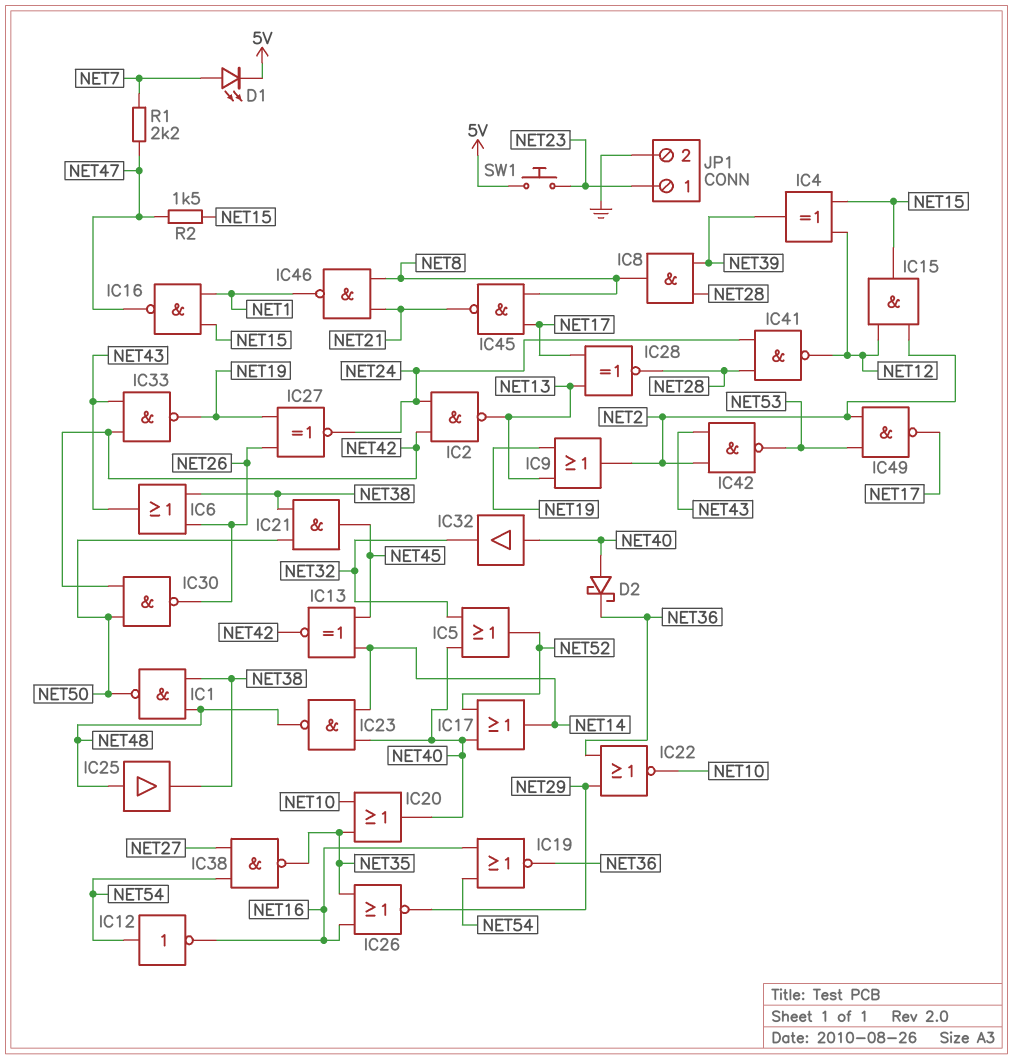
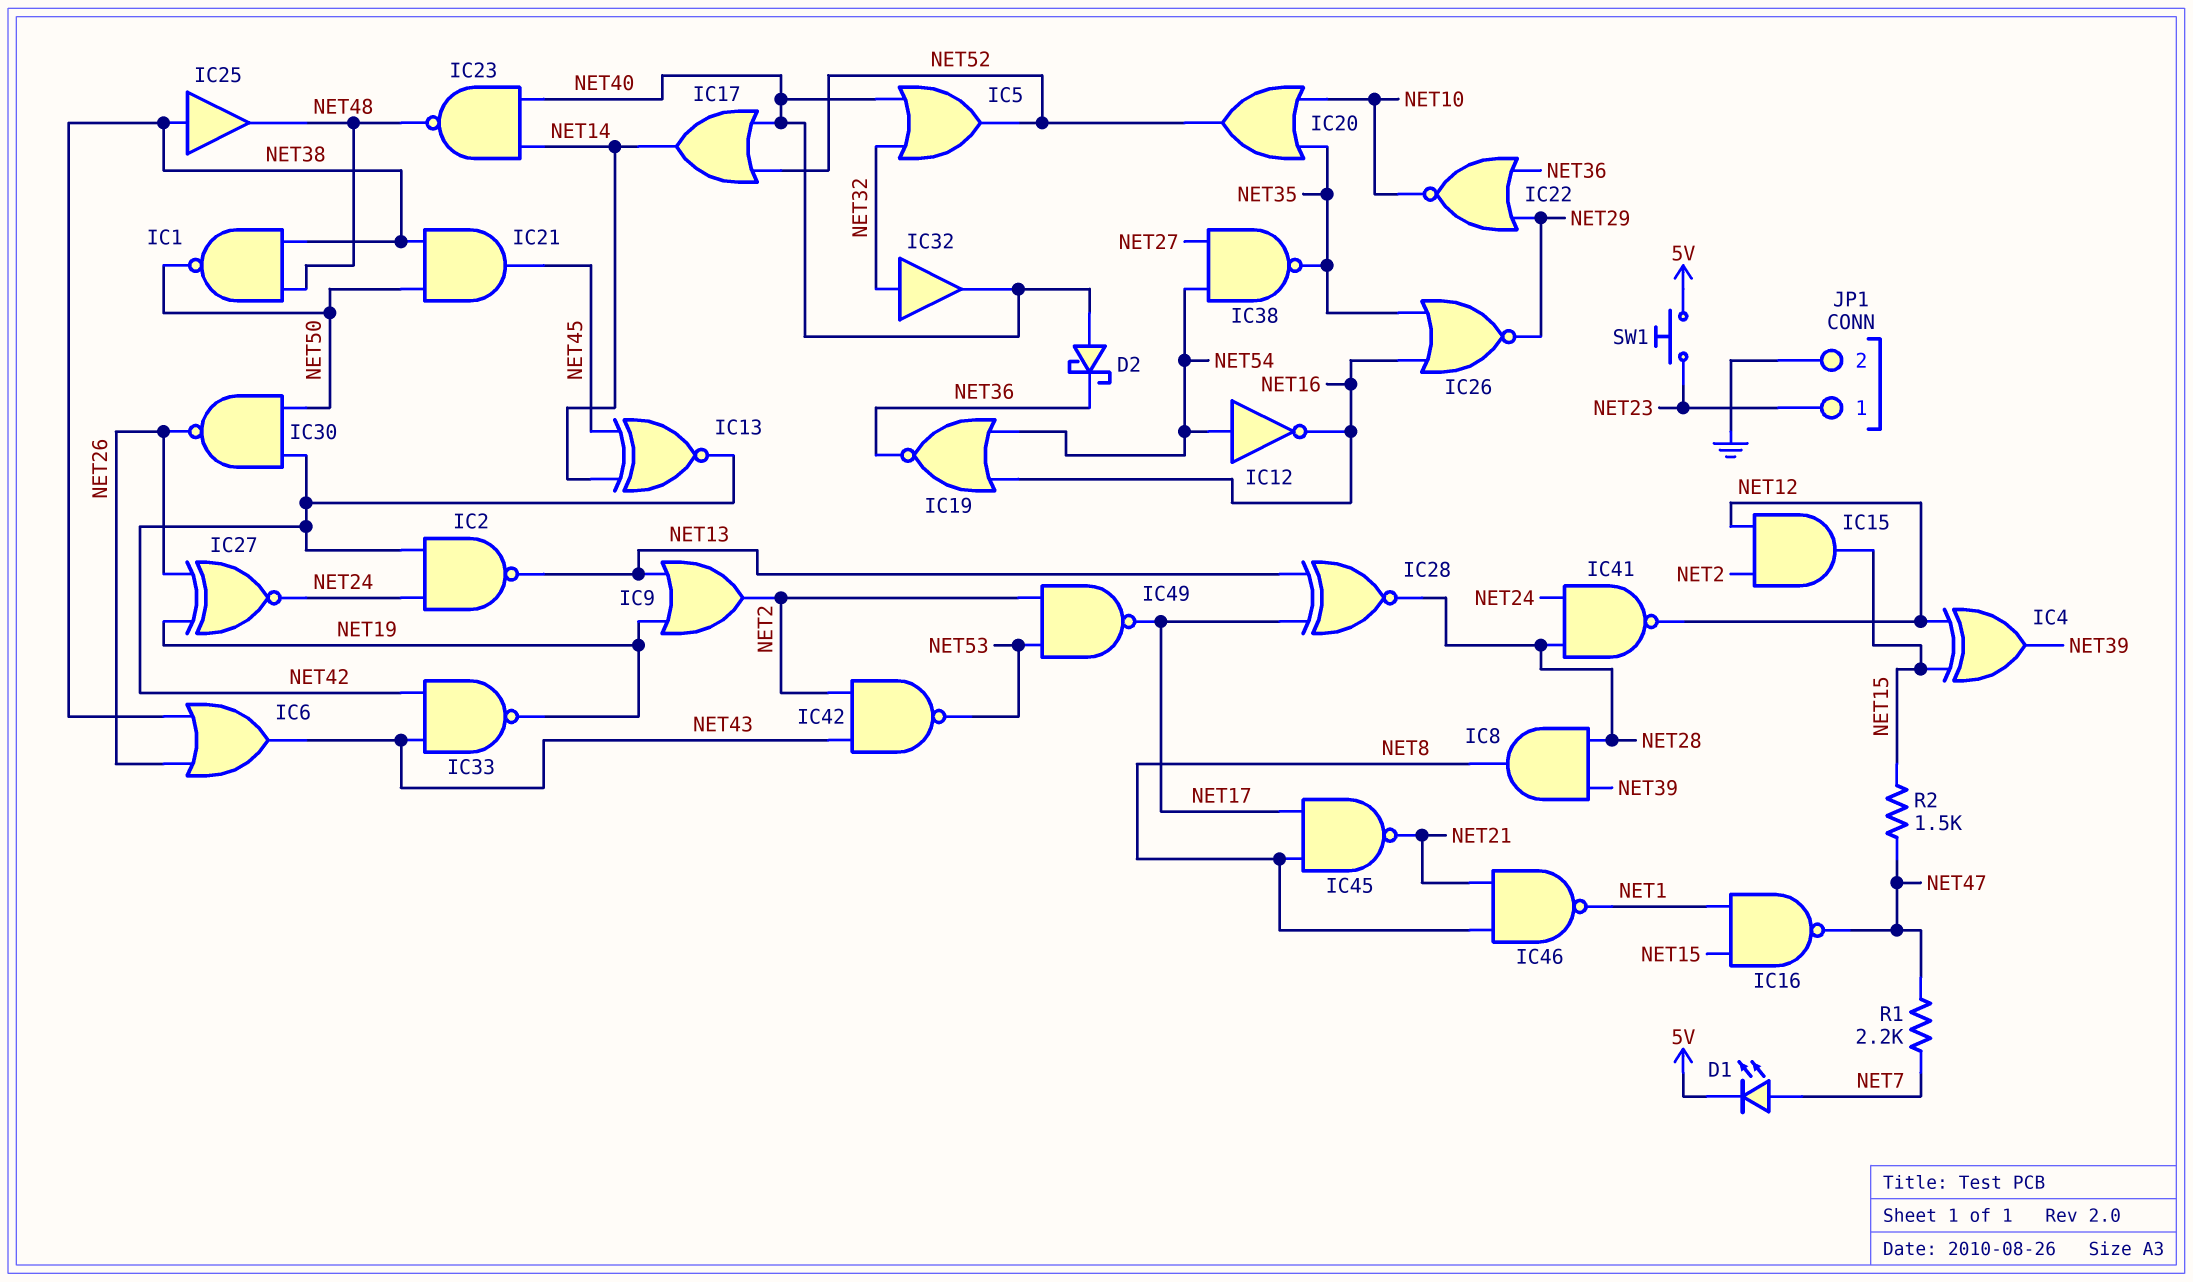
IC20: OR (in NET10, in NET35, out NET40) -> OR (in NET10, in NET35, out NET52)
IC25: buffer (in NET48, out NET38) -> buffer (in NET38, out NET48)
IC32: buffer (in NET40, out NET32) -> buffer (in NET32, out NET40)

